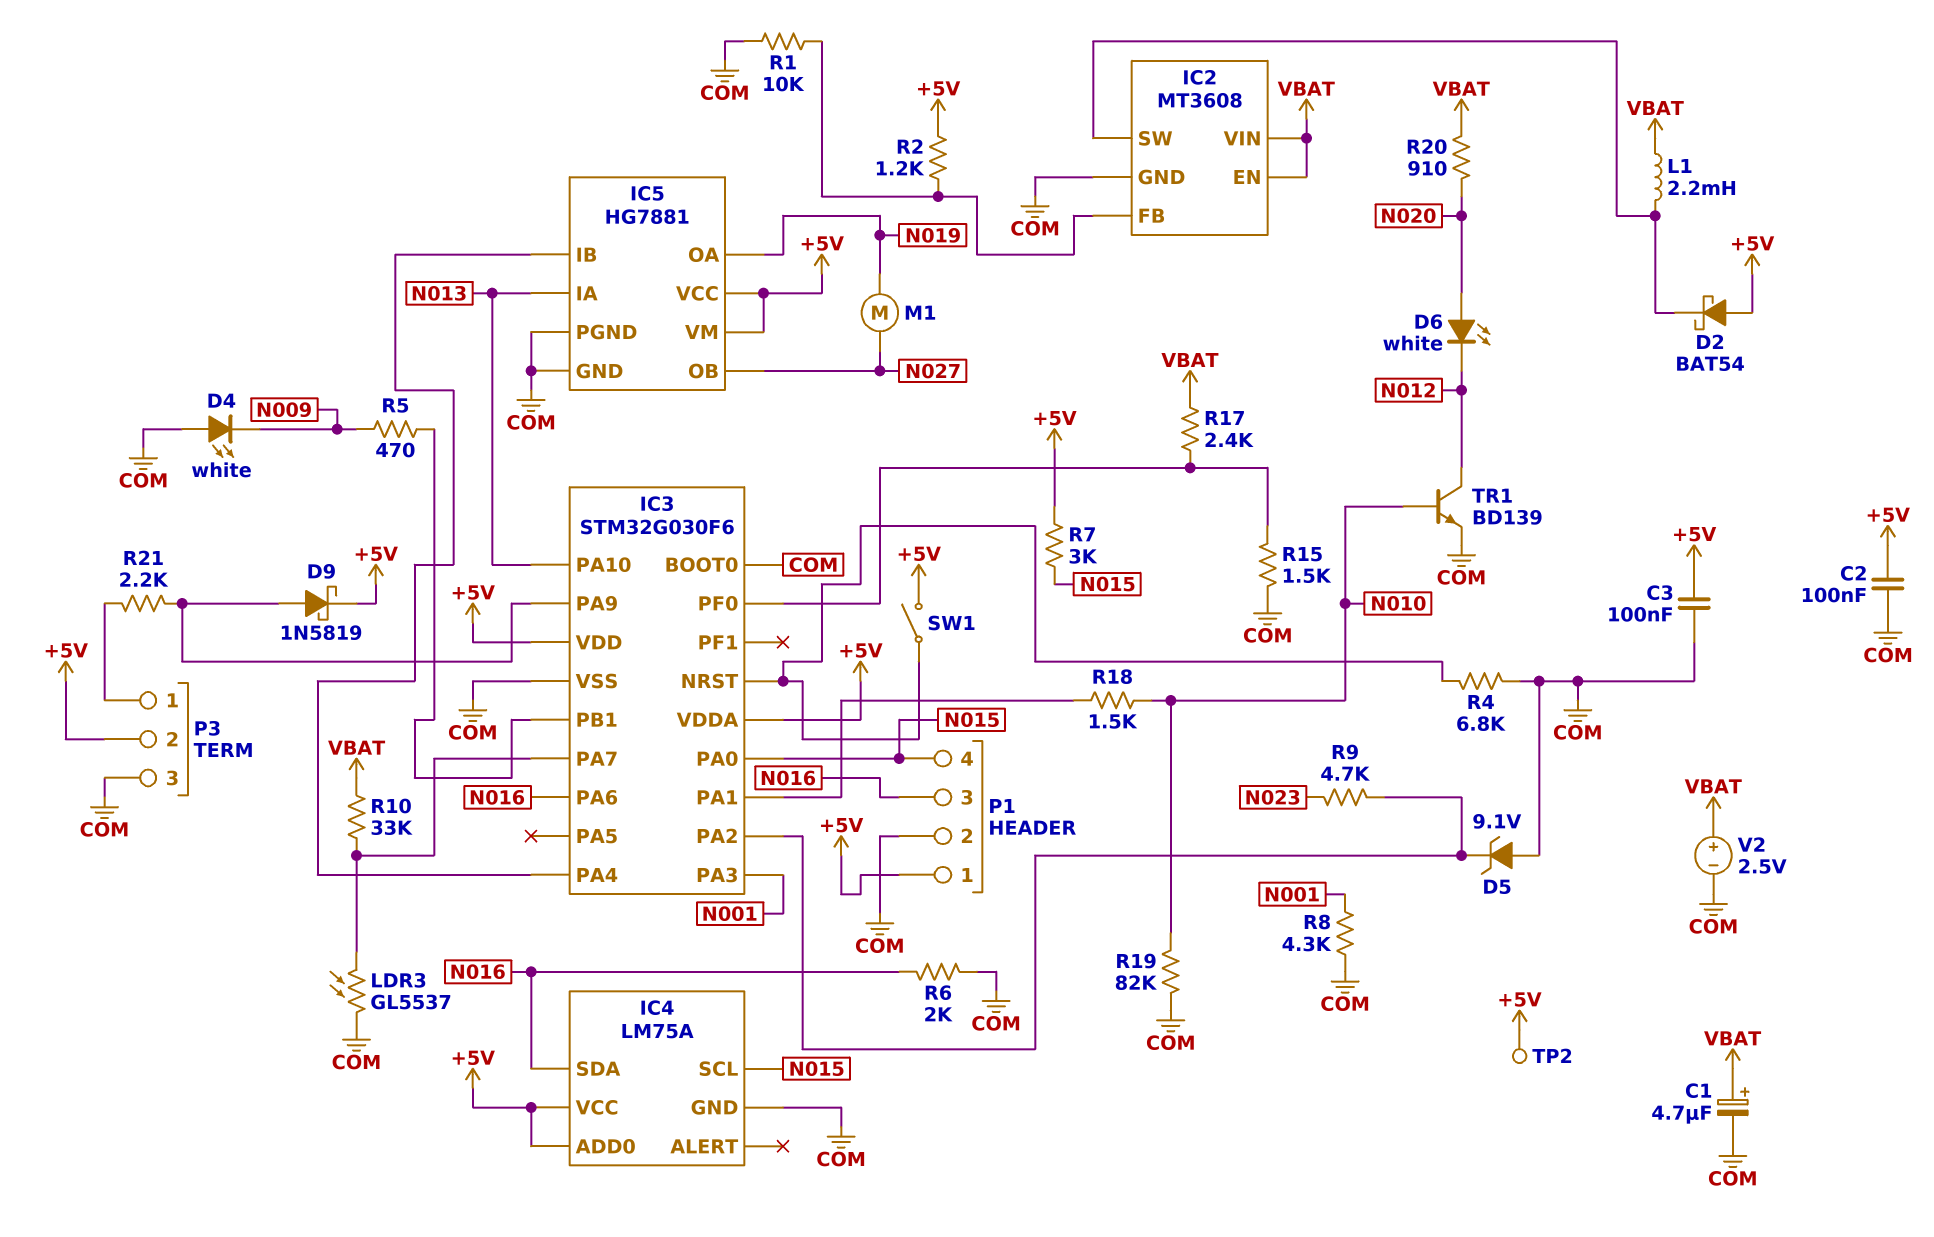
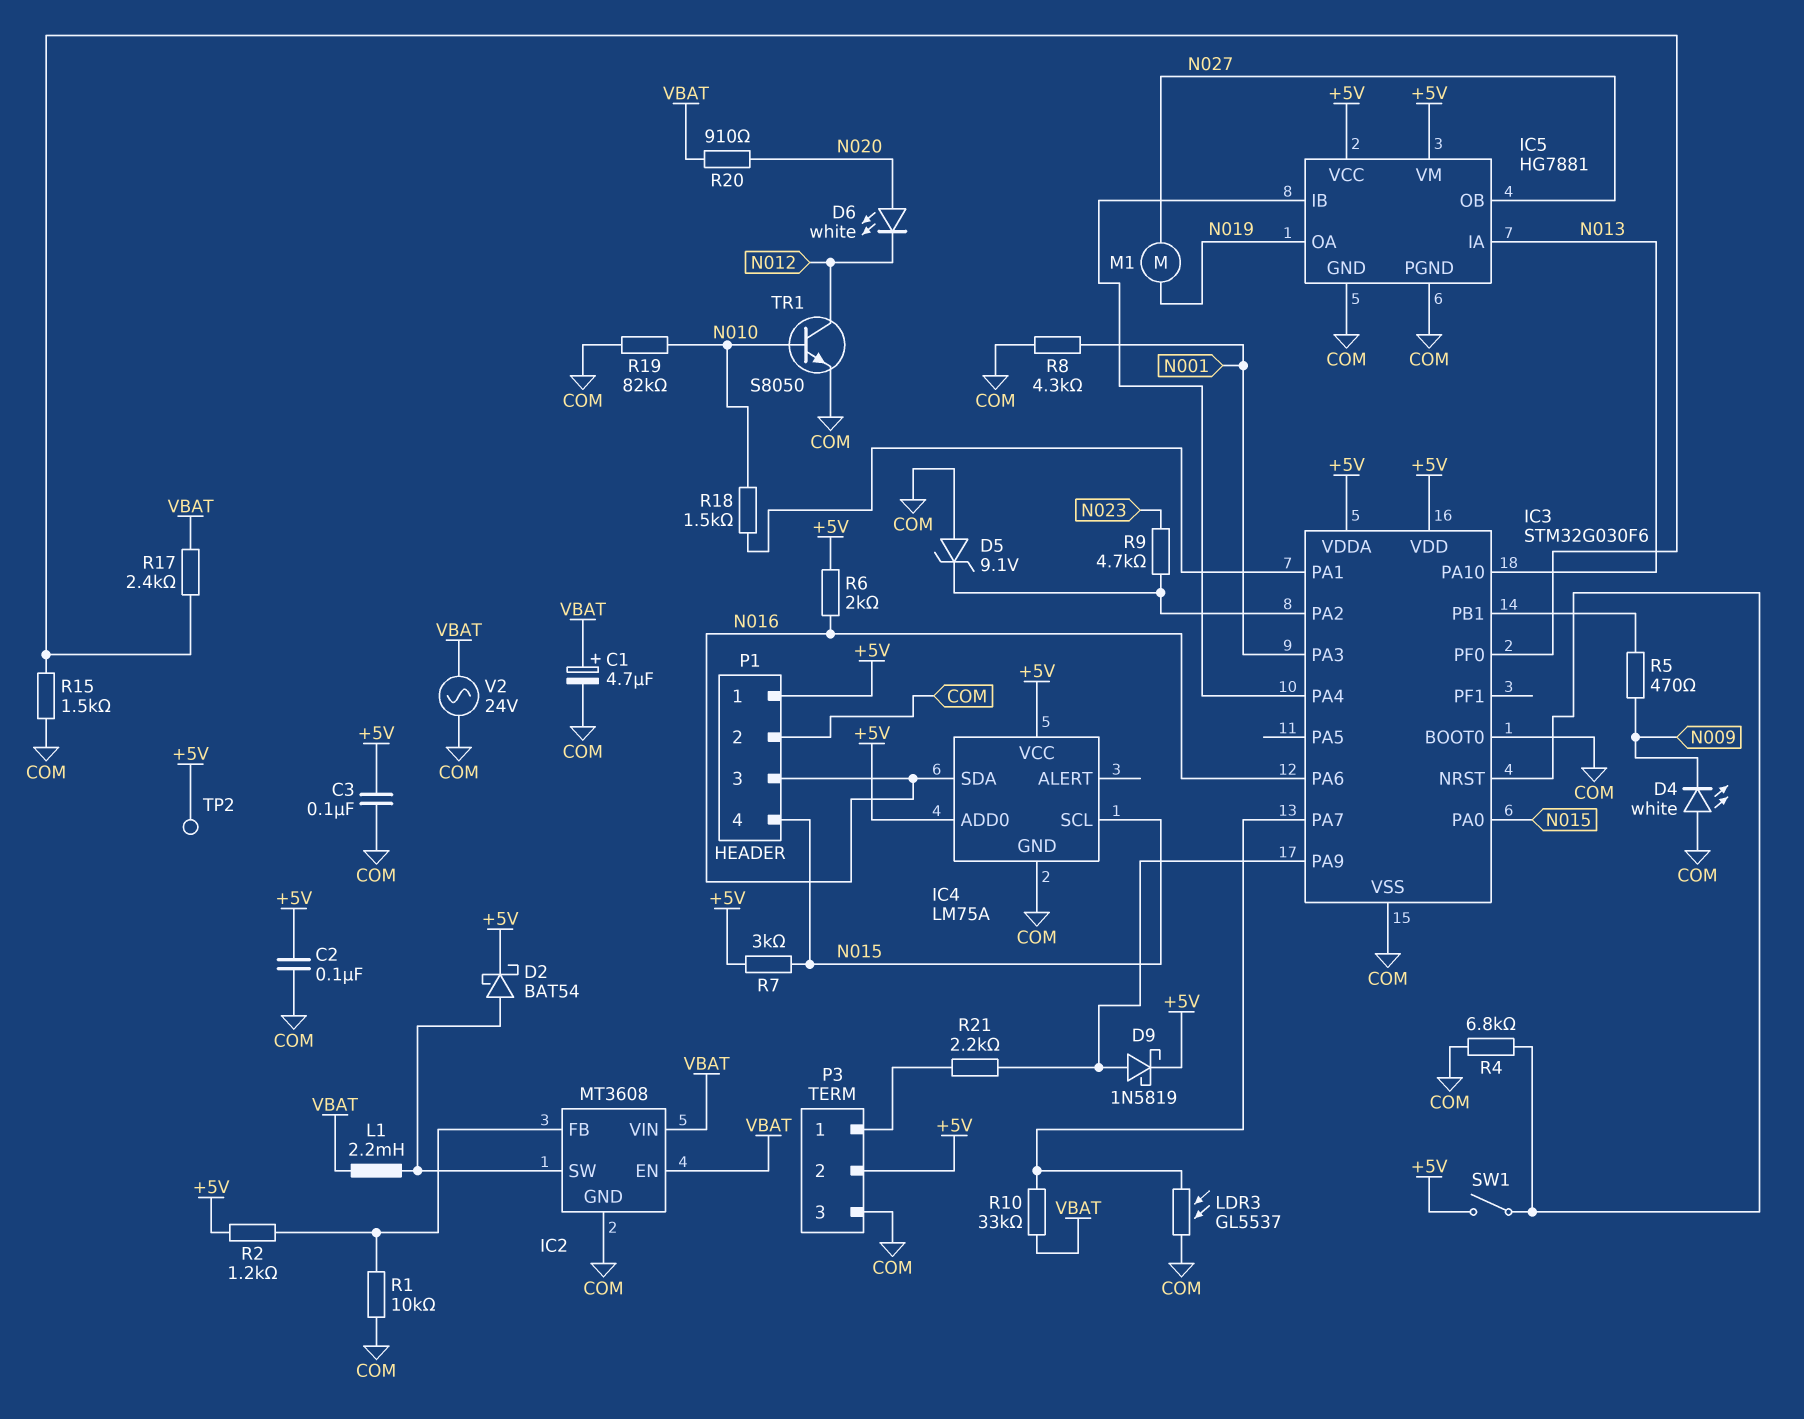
D2: schottky BAT54 (A +5V, K IC2/SW) -> schottky BAT54 (A IC2/SW, K +5V)
R6: 2k (COM, N016) -> 2k (+5V, N016)
TR1: NPN BD139 (B N010, C N012, E COM) -> NPN S8050 (B N010, C N012, E COM)
V2: 2.5V (plus VBAT, minus COM) -> AC 24V (COM, VBAT)

